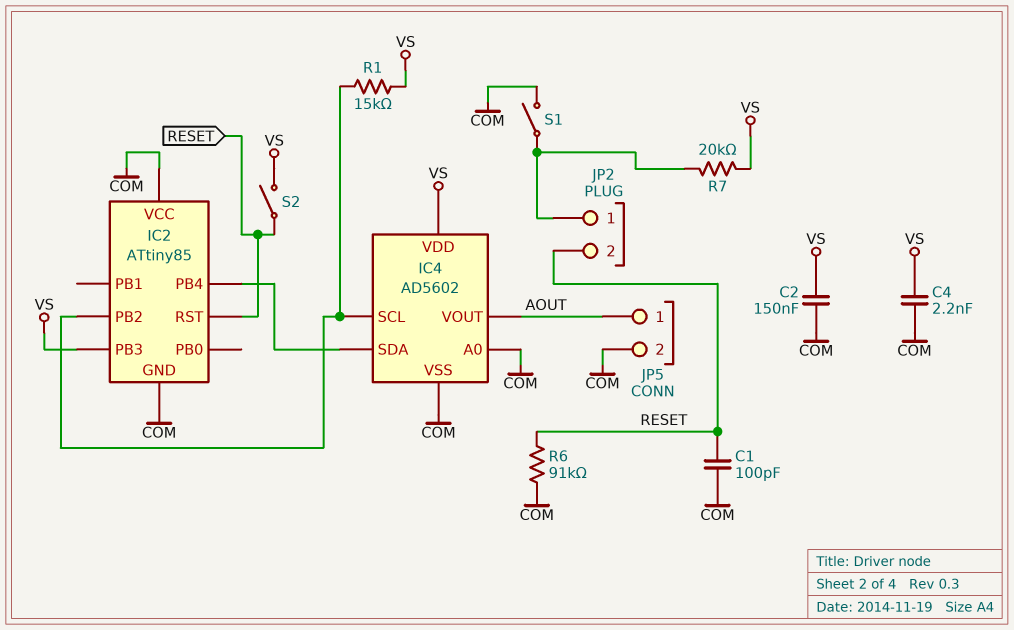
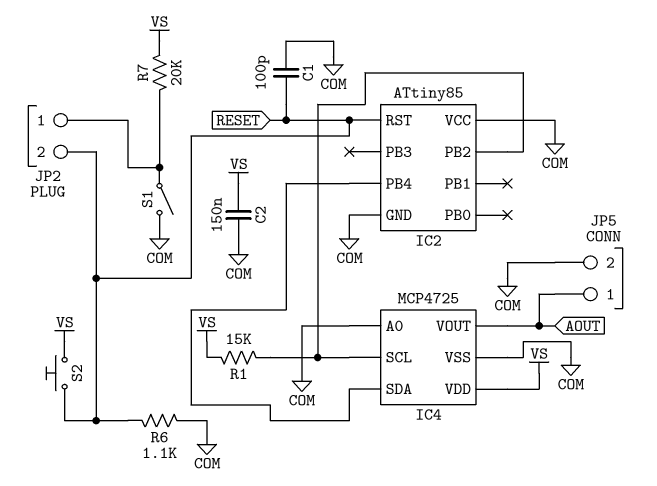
C4: 2.2nF (COM, VS) -> none
IC2 pin PB3: VS -> none
IC4: AD5602 -> MCP4725
R6: 91k (COM, RESET) -> 1.1k (COM, RESET)
S2: switch (RESET, VS) -> button (RESET, VS)

